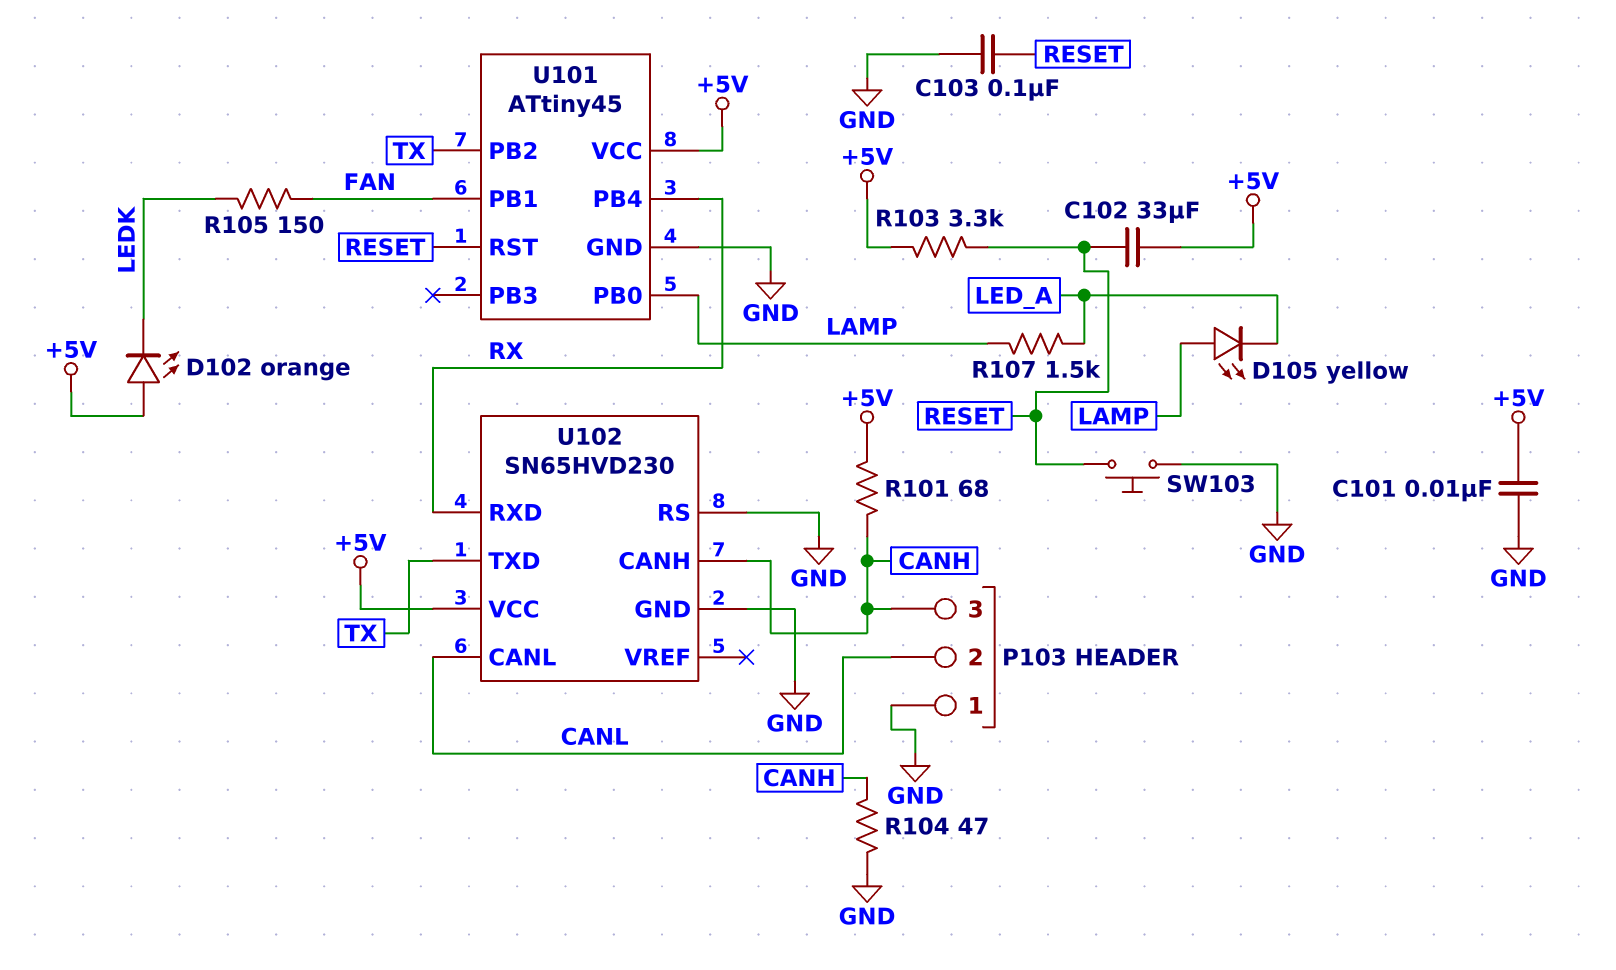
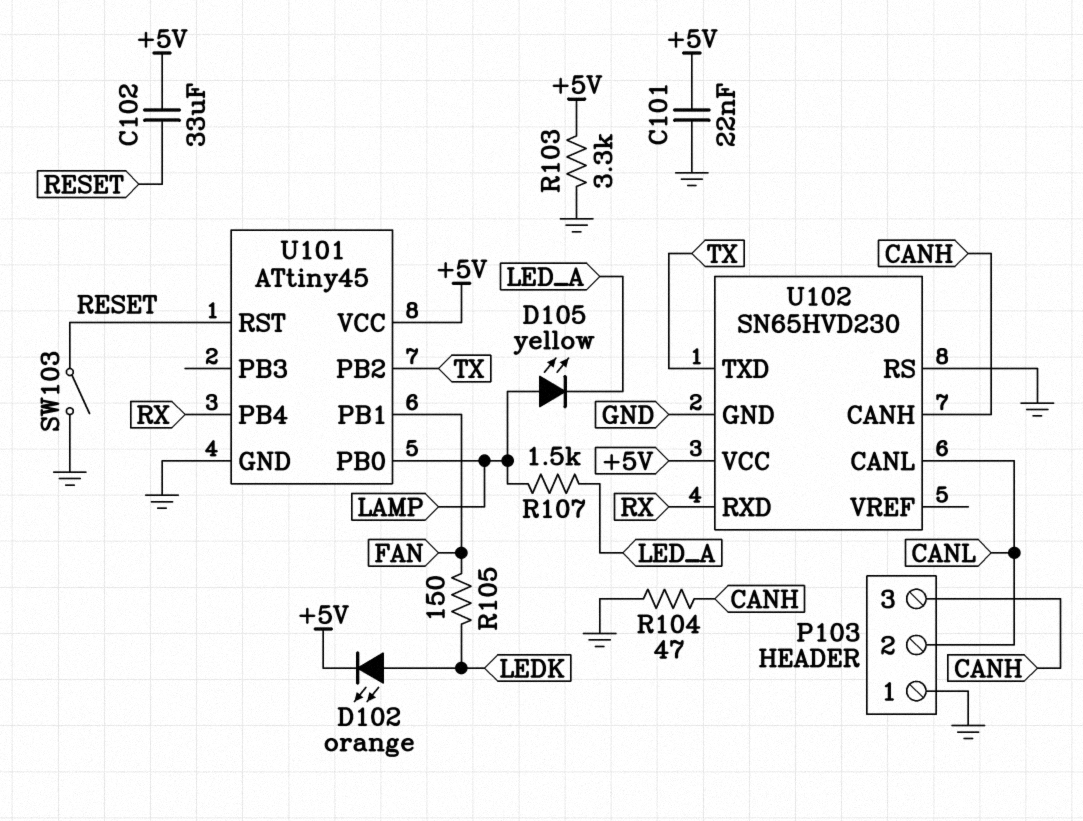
C101: 10nF (+5V, GND) -> 22nF (+5V, GND)
C103: 100nF (GND, RESET) -> none
D102: LED orange (A +5V, K LEDK) -> LED orange (A LEDK, K +5V)
R101: 68 (+5V, CANH) -> none
R103: 3.3k (+5V, RESET) -> 3.3k (+5V, GND)
SW103: button (GND, RESET) -> switch (GND, RESET)

